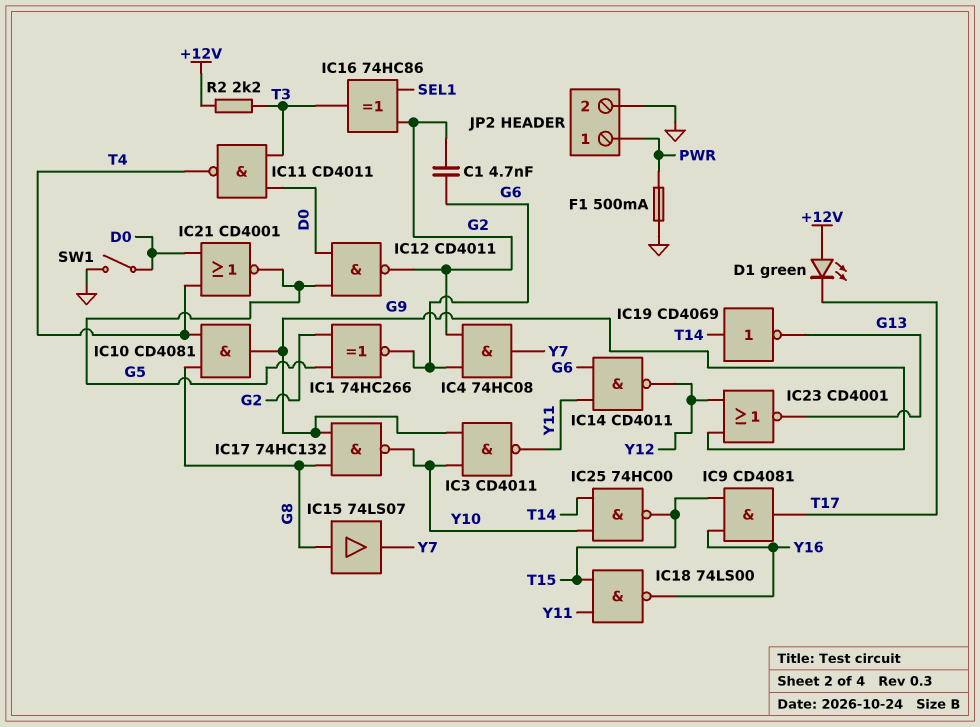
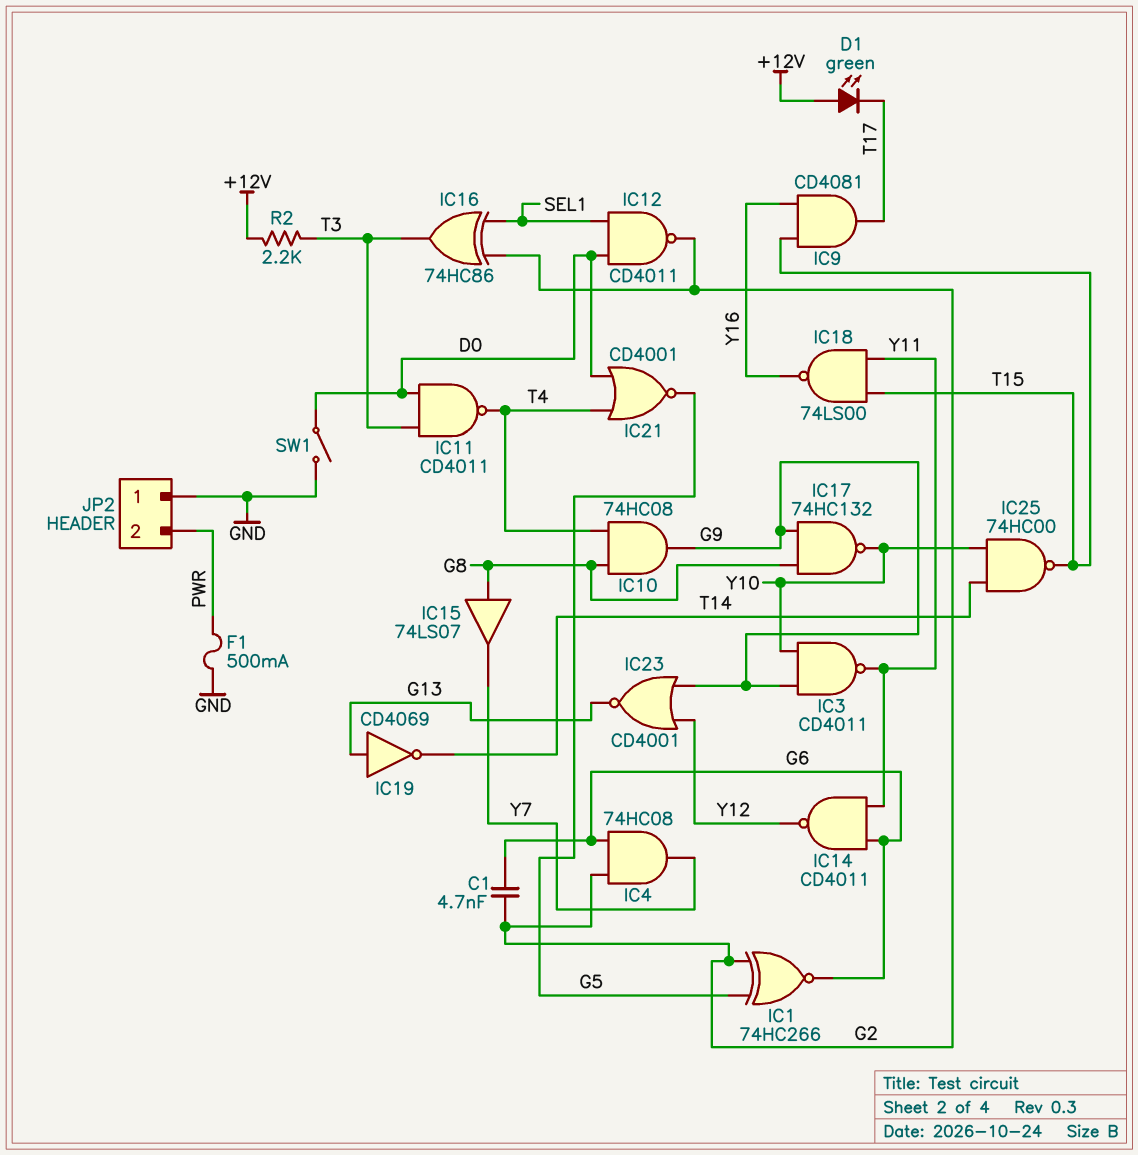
IC10: AND CD4081 (in G8, in T4, out G9) -> AND 74HC08 (in G8, in T4, out G9)
IC12: NAND CD4011 (in D0, in G5, out G2) -> NAND CD4011 (in D0, in SEL1, out G2)
IC19: NOT CD4069 (in T14, out G13) -> NOT CD4069 (in G13, out T14)
JP2 pin 1: PWR -> GND
JP2 pin 2: GND -> PWR

